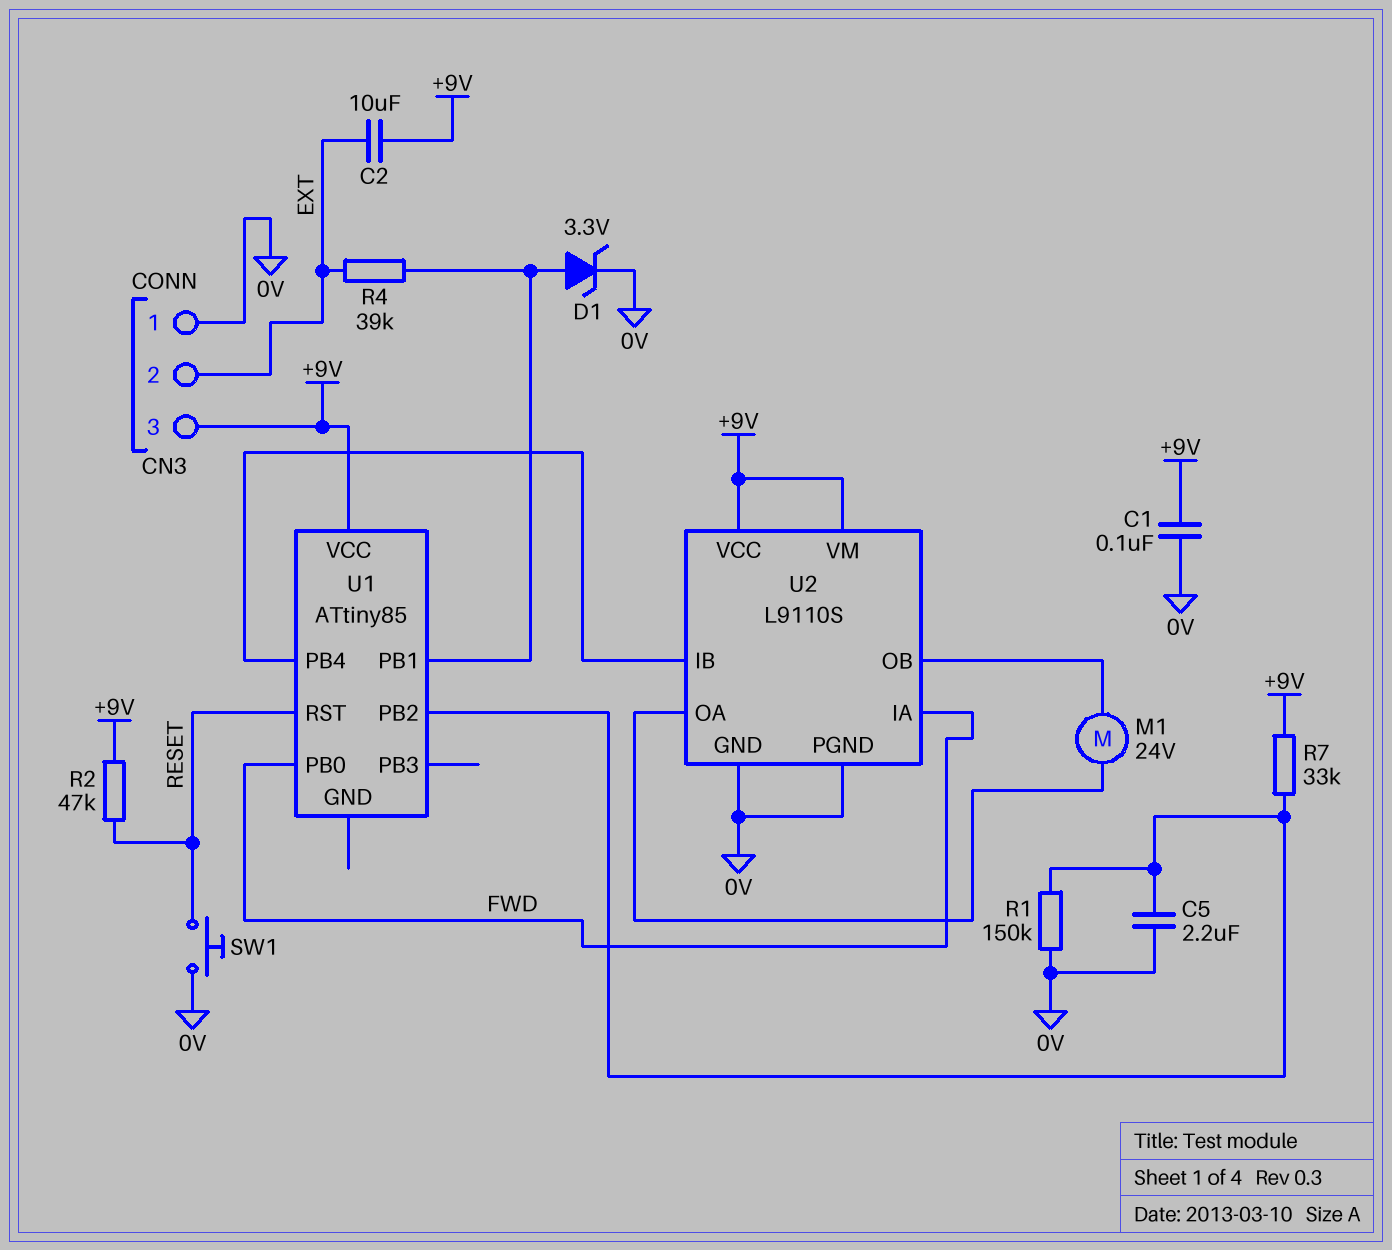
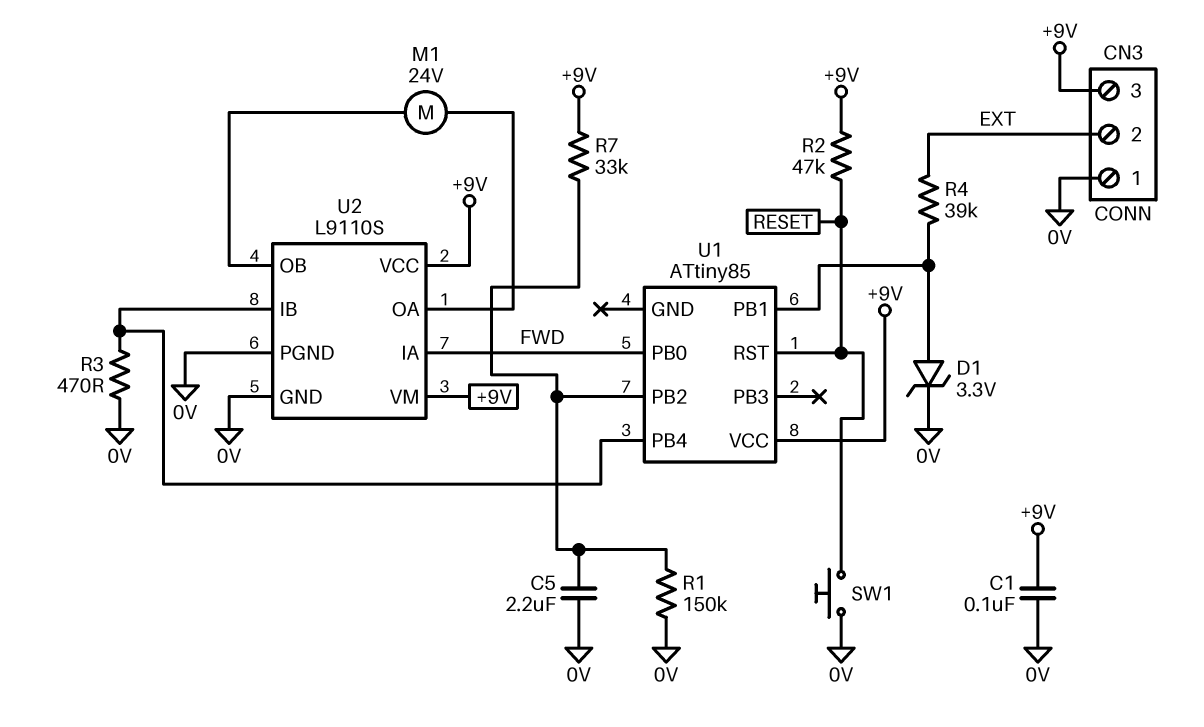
C2: 10uF (+9V, EXT) -> none
R3: none -> 470 (0V, U1/PB4)

